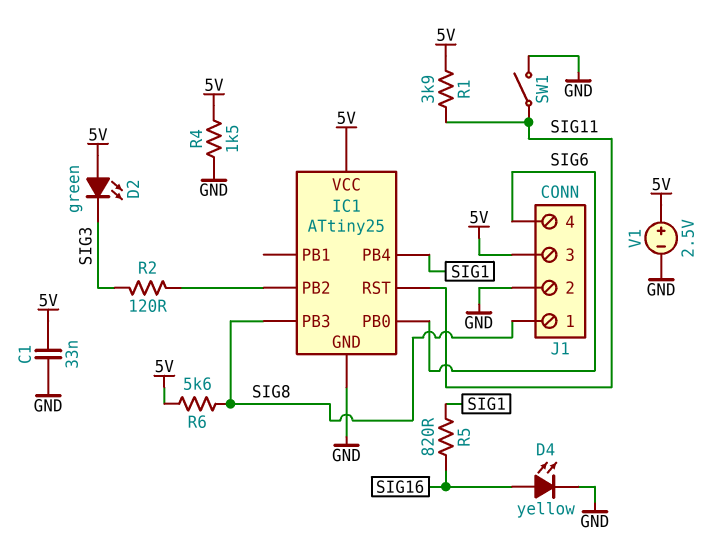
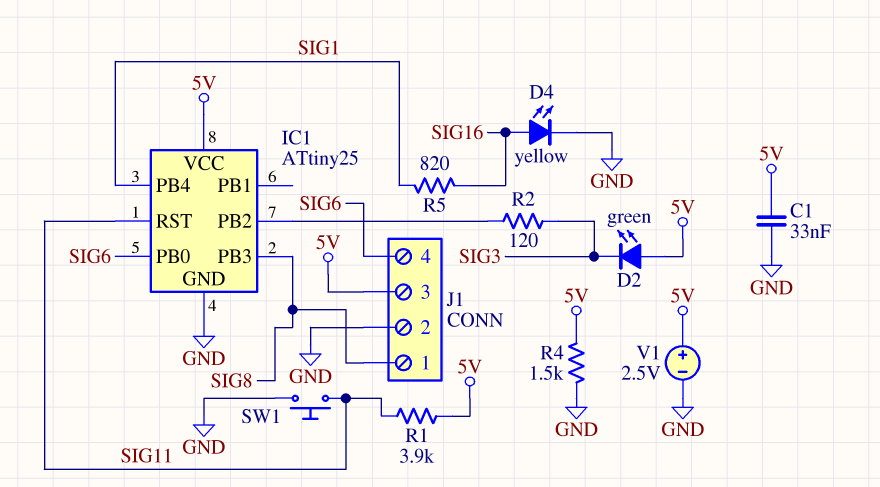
R6: 5.6k (5V, SIG8) -> none
SW1: switch (GND, SIG11) -> button (GND, SIG11)

